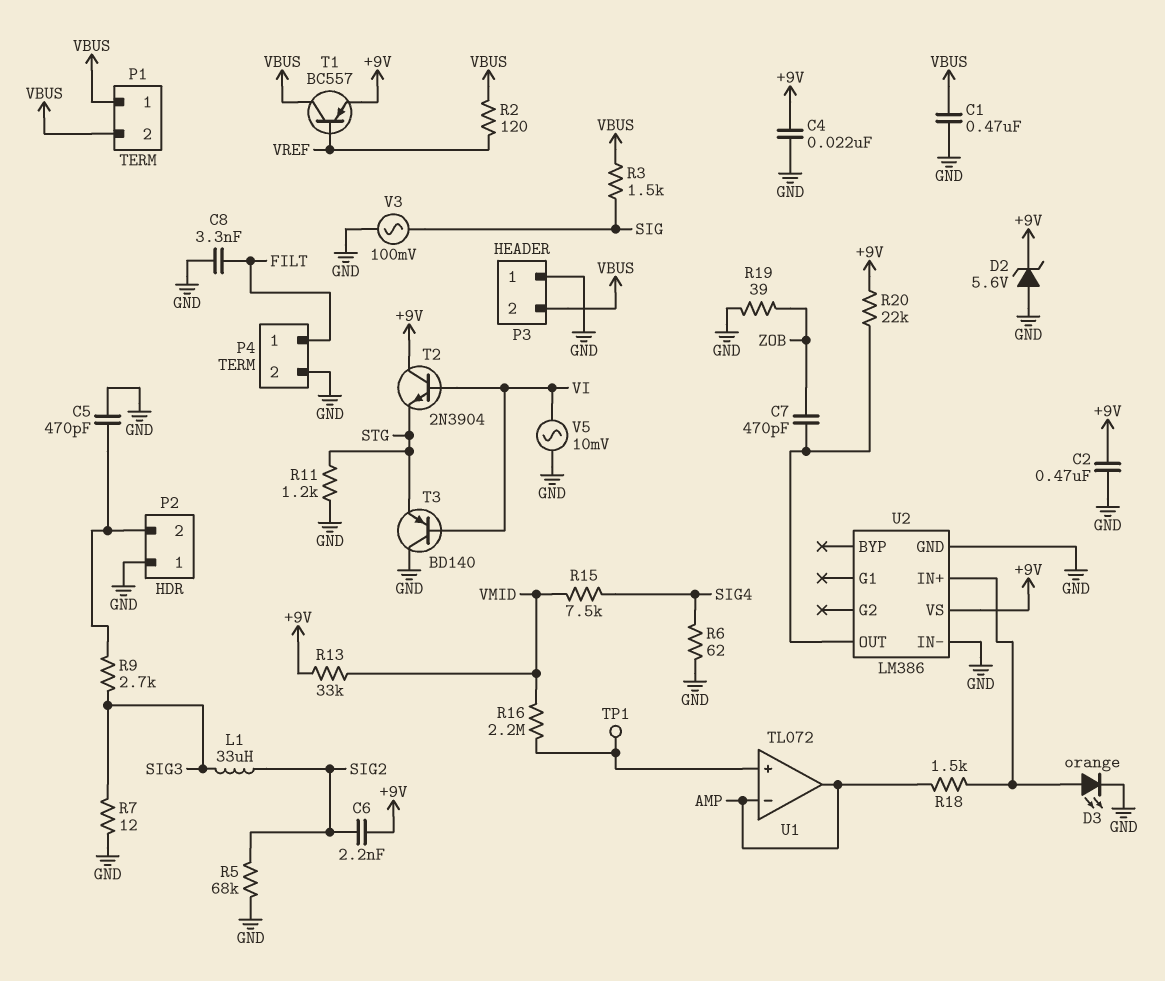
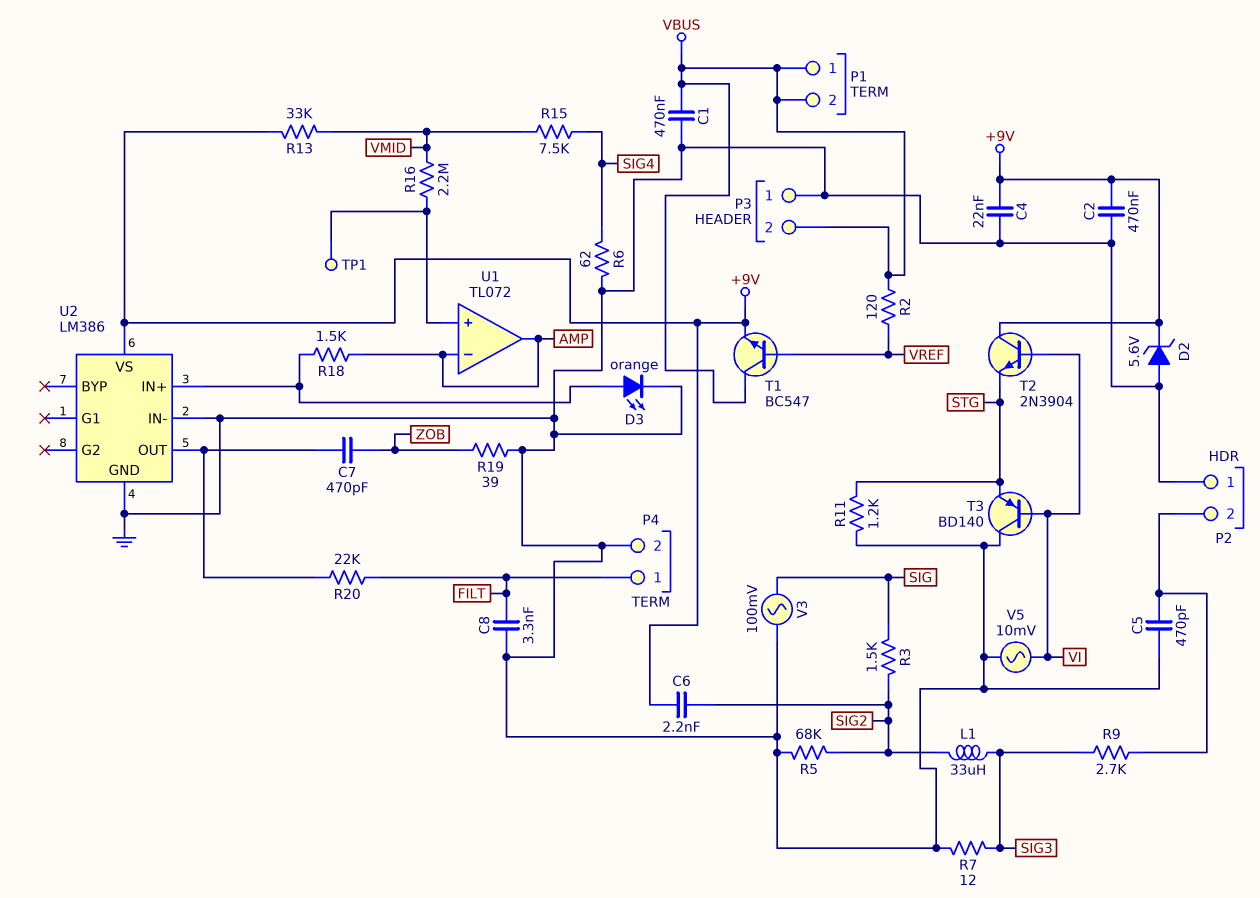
R3: 1.5k (SIG, VBUS) -> 1.5k (SIG, SIG2)
R20: 22k (+9V, U2/OUT) -> 22k (FILT, U2/OUT)
T1: PNP BC557 (B VREF, C VBUS, E +9V) -> NPN BC547 (B VREF, C VBUS, E +9V)

